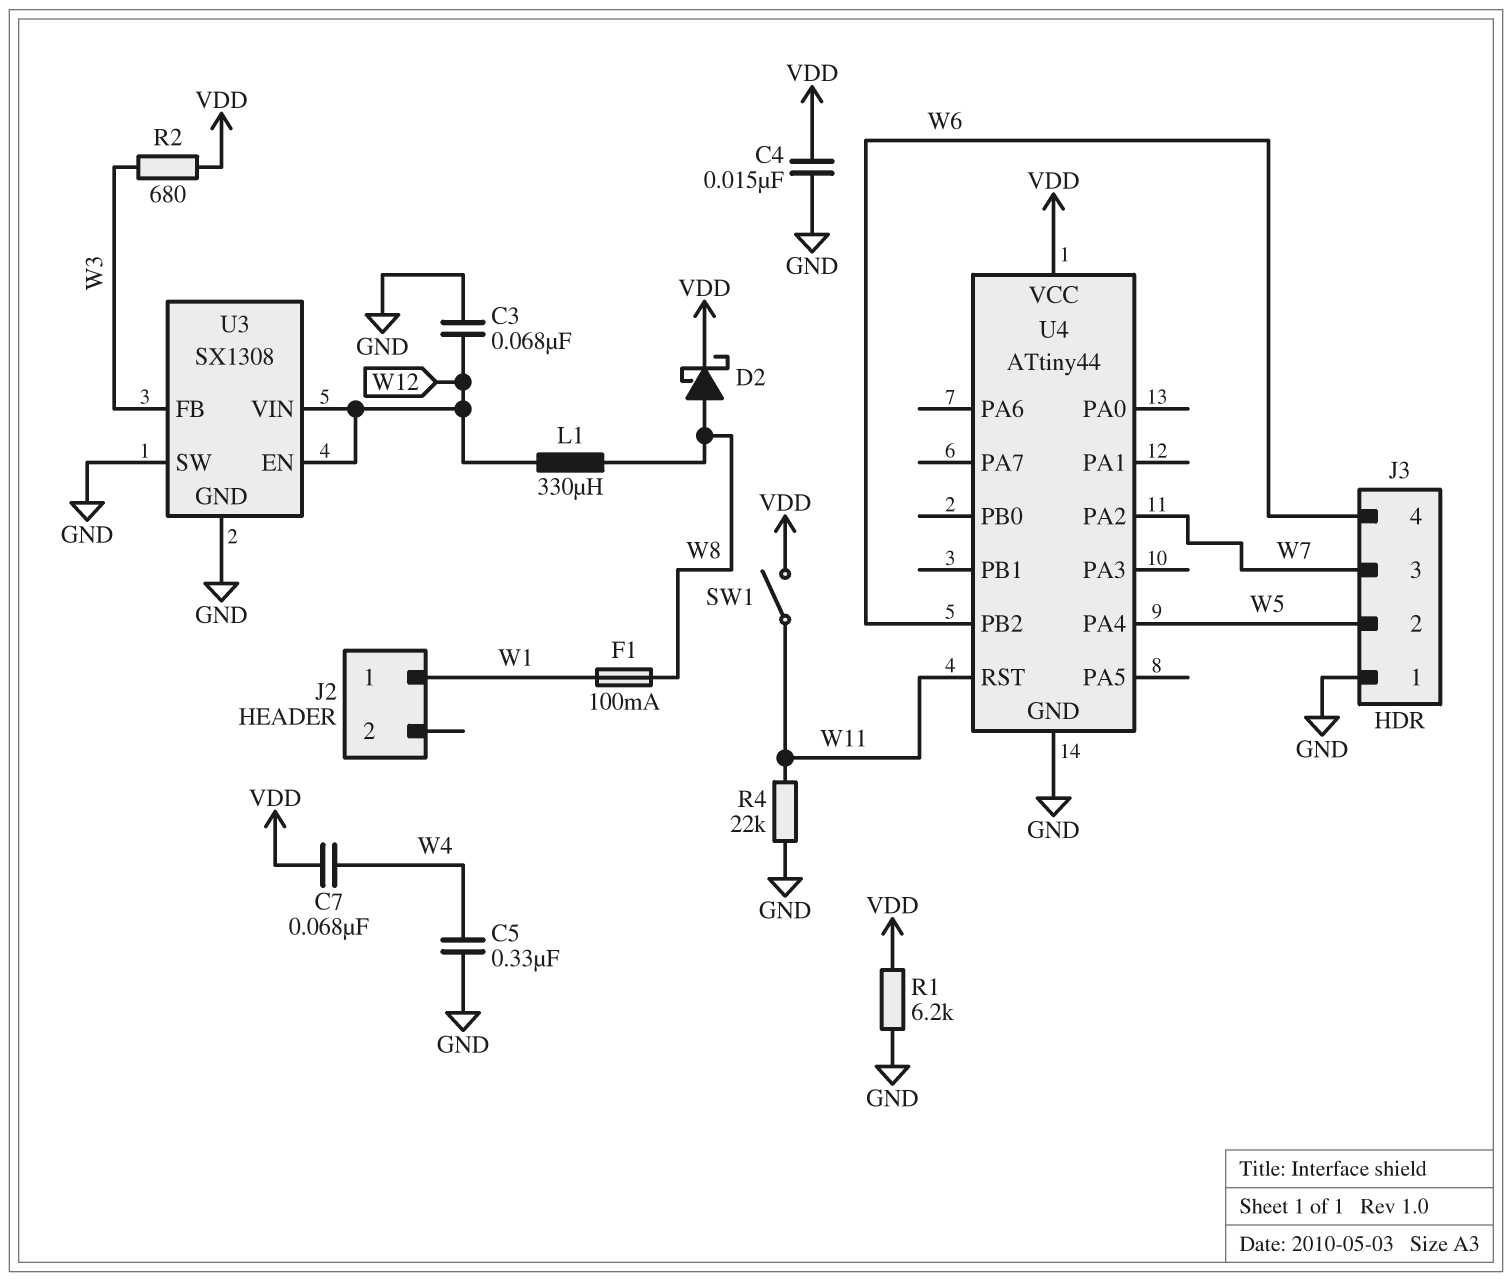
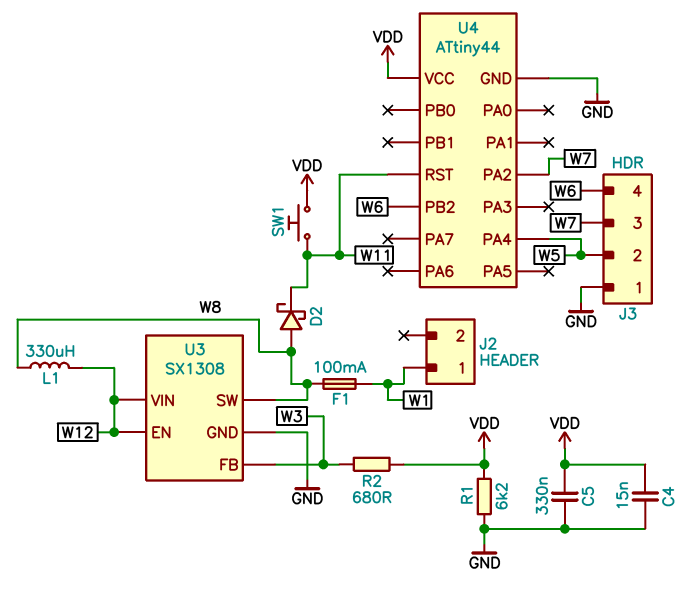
C3: 68nF (GND, W12) -> none
C5: 330nF (GND, W4) -> 330nF (GND, VDD)
C7: 68nF (VDD, W4) -> none
D2: schottky (A W8, K VDD) -> schottky (A W8, K W11)
R4: 22k (GND, W11) -> none
SW1: switch (VDD, W11) -> button (VDD, W11)
U3 pin SW: GND -> W8

